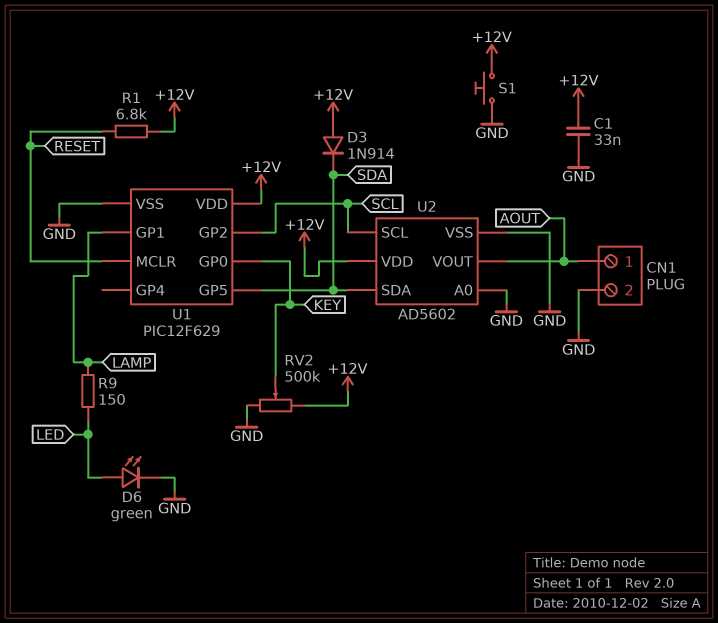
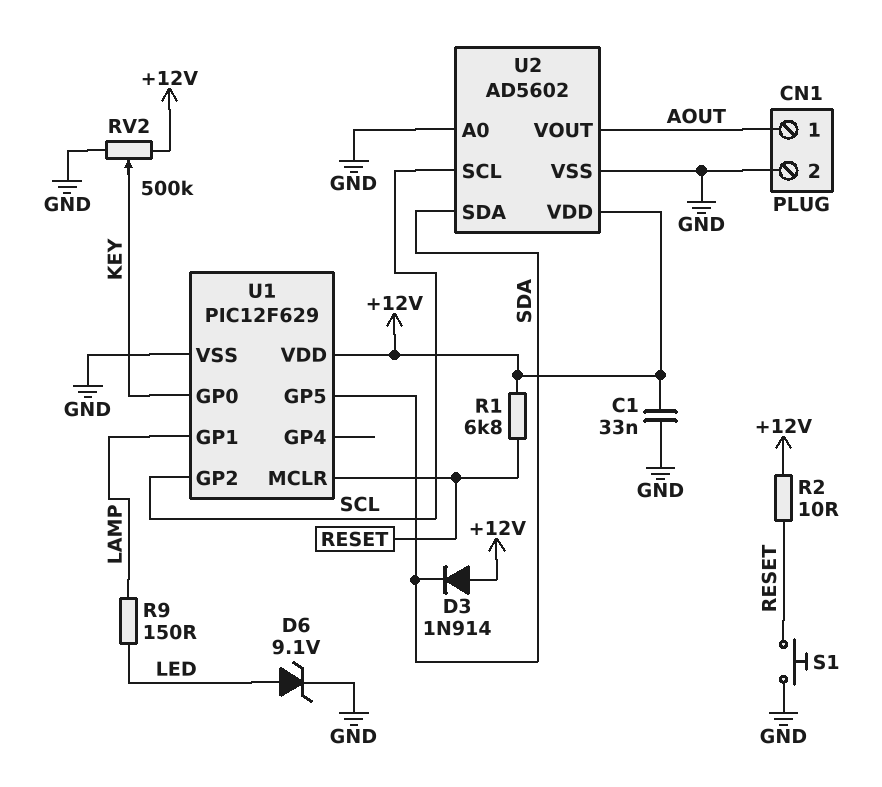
D6: LED green (A LED, K GND) -> zener 9.1V (A LED, K GND)
R2: none -> 10 (+12V, RESET)
S1: button (+12V, GND) -> button (GND, RESET)

